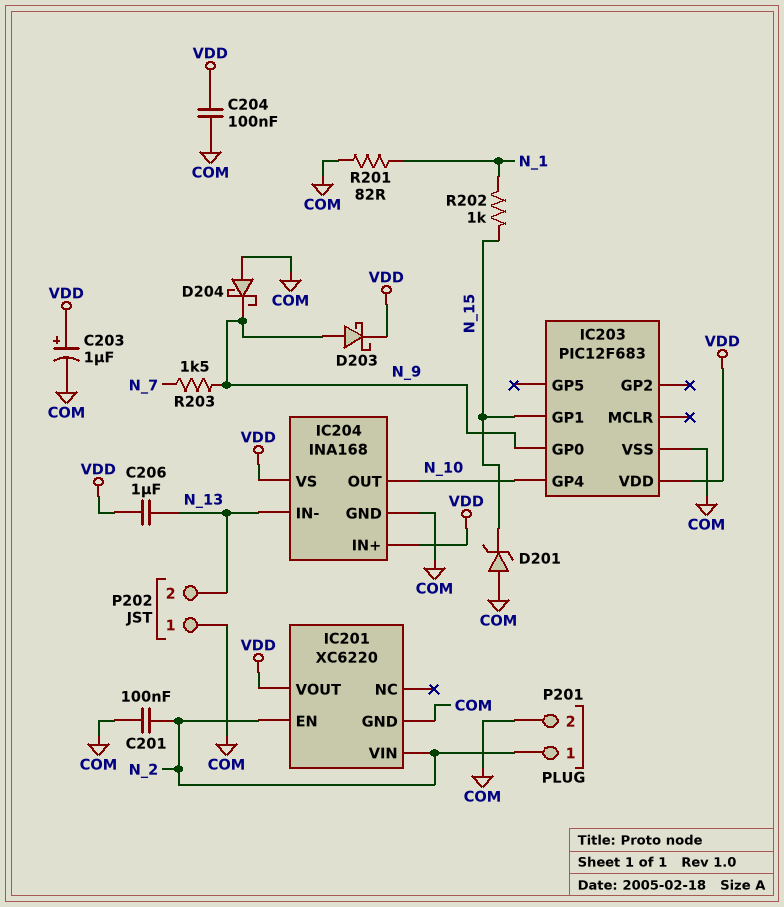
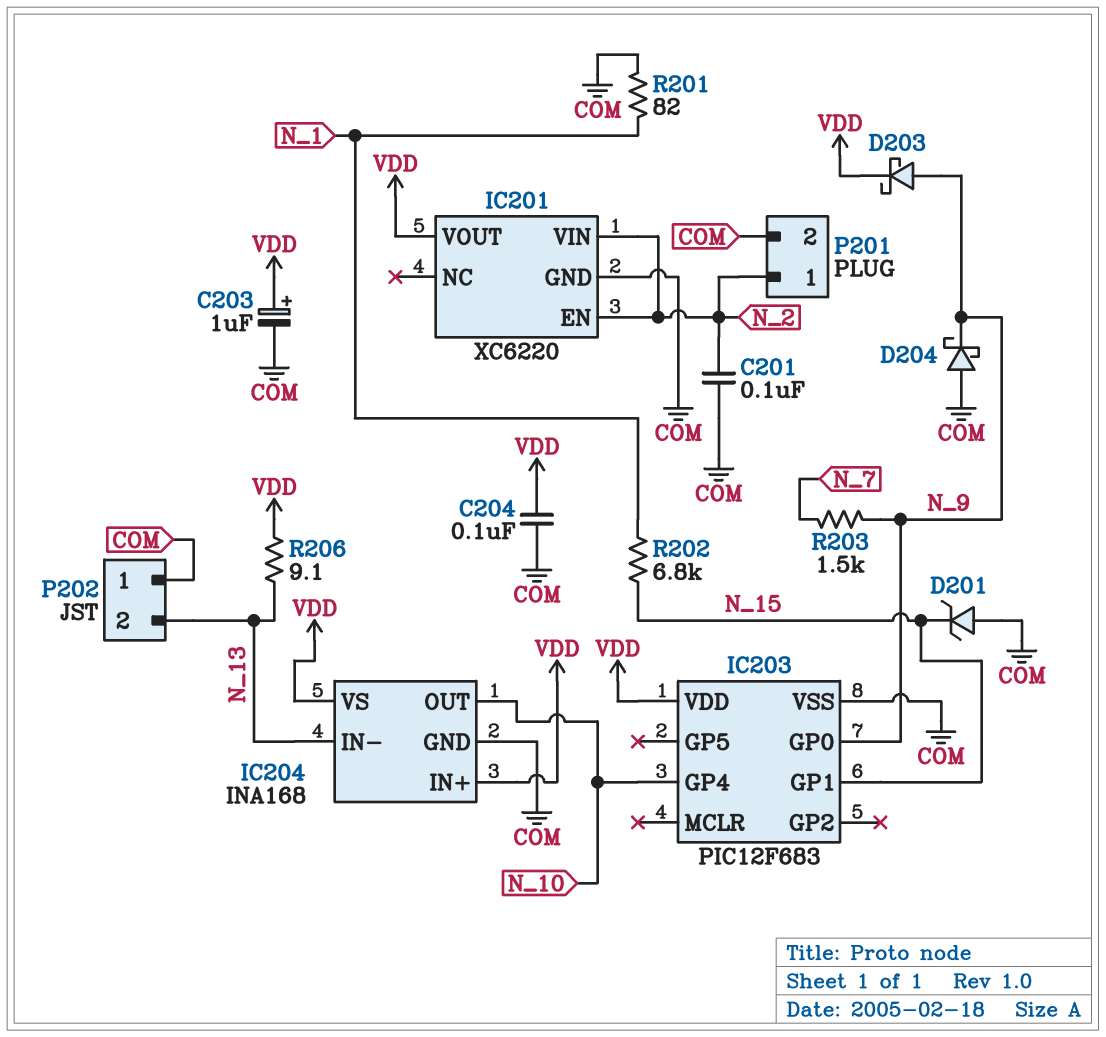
C206: 1uF (N_13, VDD) -> none
R202: 1k (N_1, N_15) -> 6.8k (N_1, N_15)
R206: none -> 9.1 (N_13, VDD)

